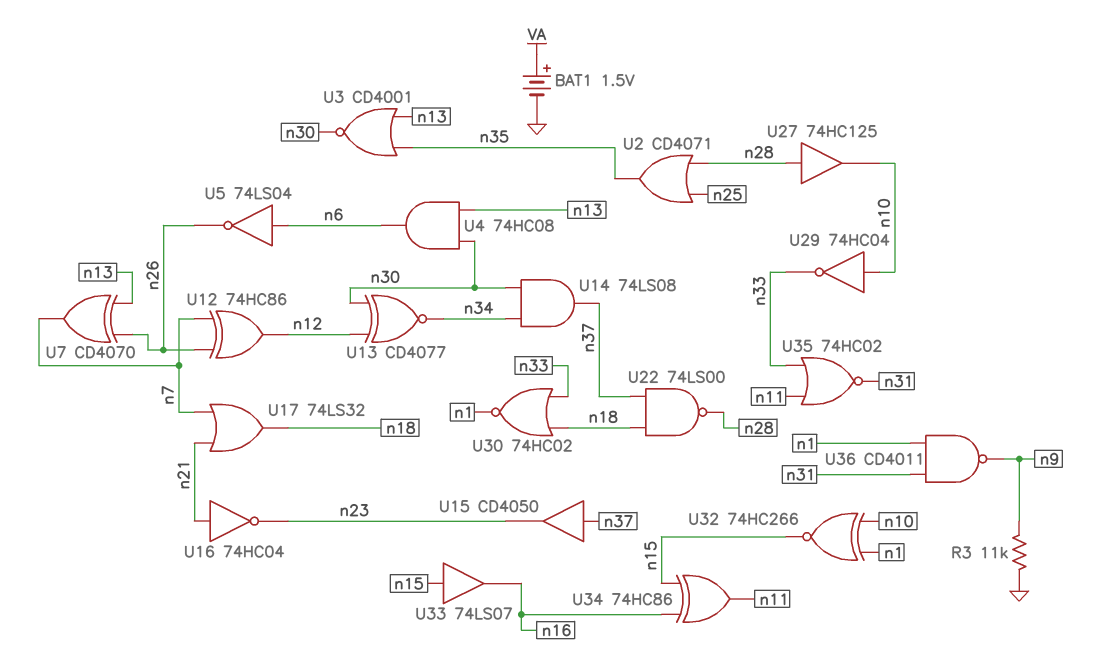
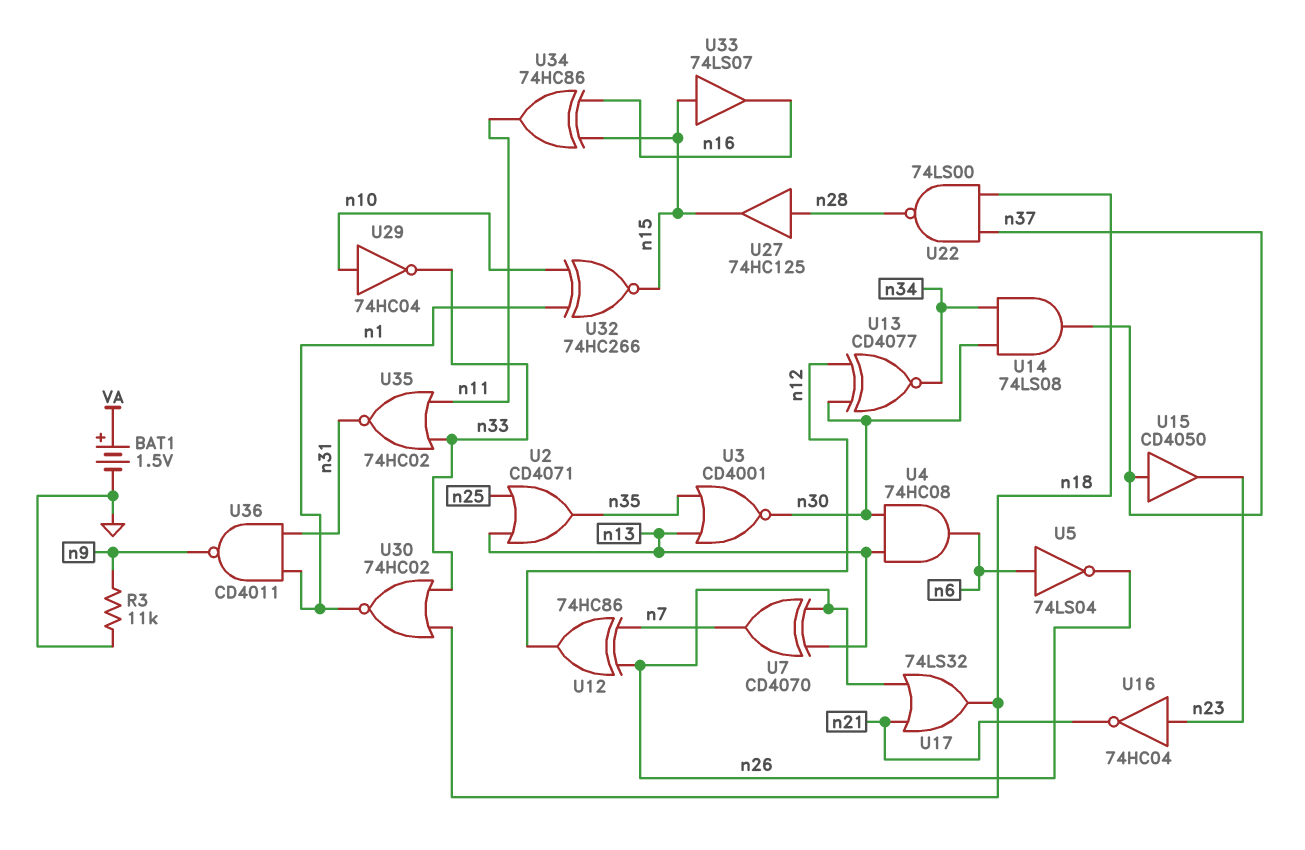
U2: OR CD4071 (in n25, in n28, out n35) -> OR CD4071 (in n13, in n25, out n35)
U16: NOT 74HC04 (in n21, out n23) -> NOT 74HC04 (in n23, out n21)
U17: OR 74LS32 (in n7, in n21, out n18) -> OR 74LS32 (in n21, in n26, out n18)
U27: buffer 74HC125 (in n28, out n10) -> buffer 74HC125 (in n28, out n15)

